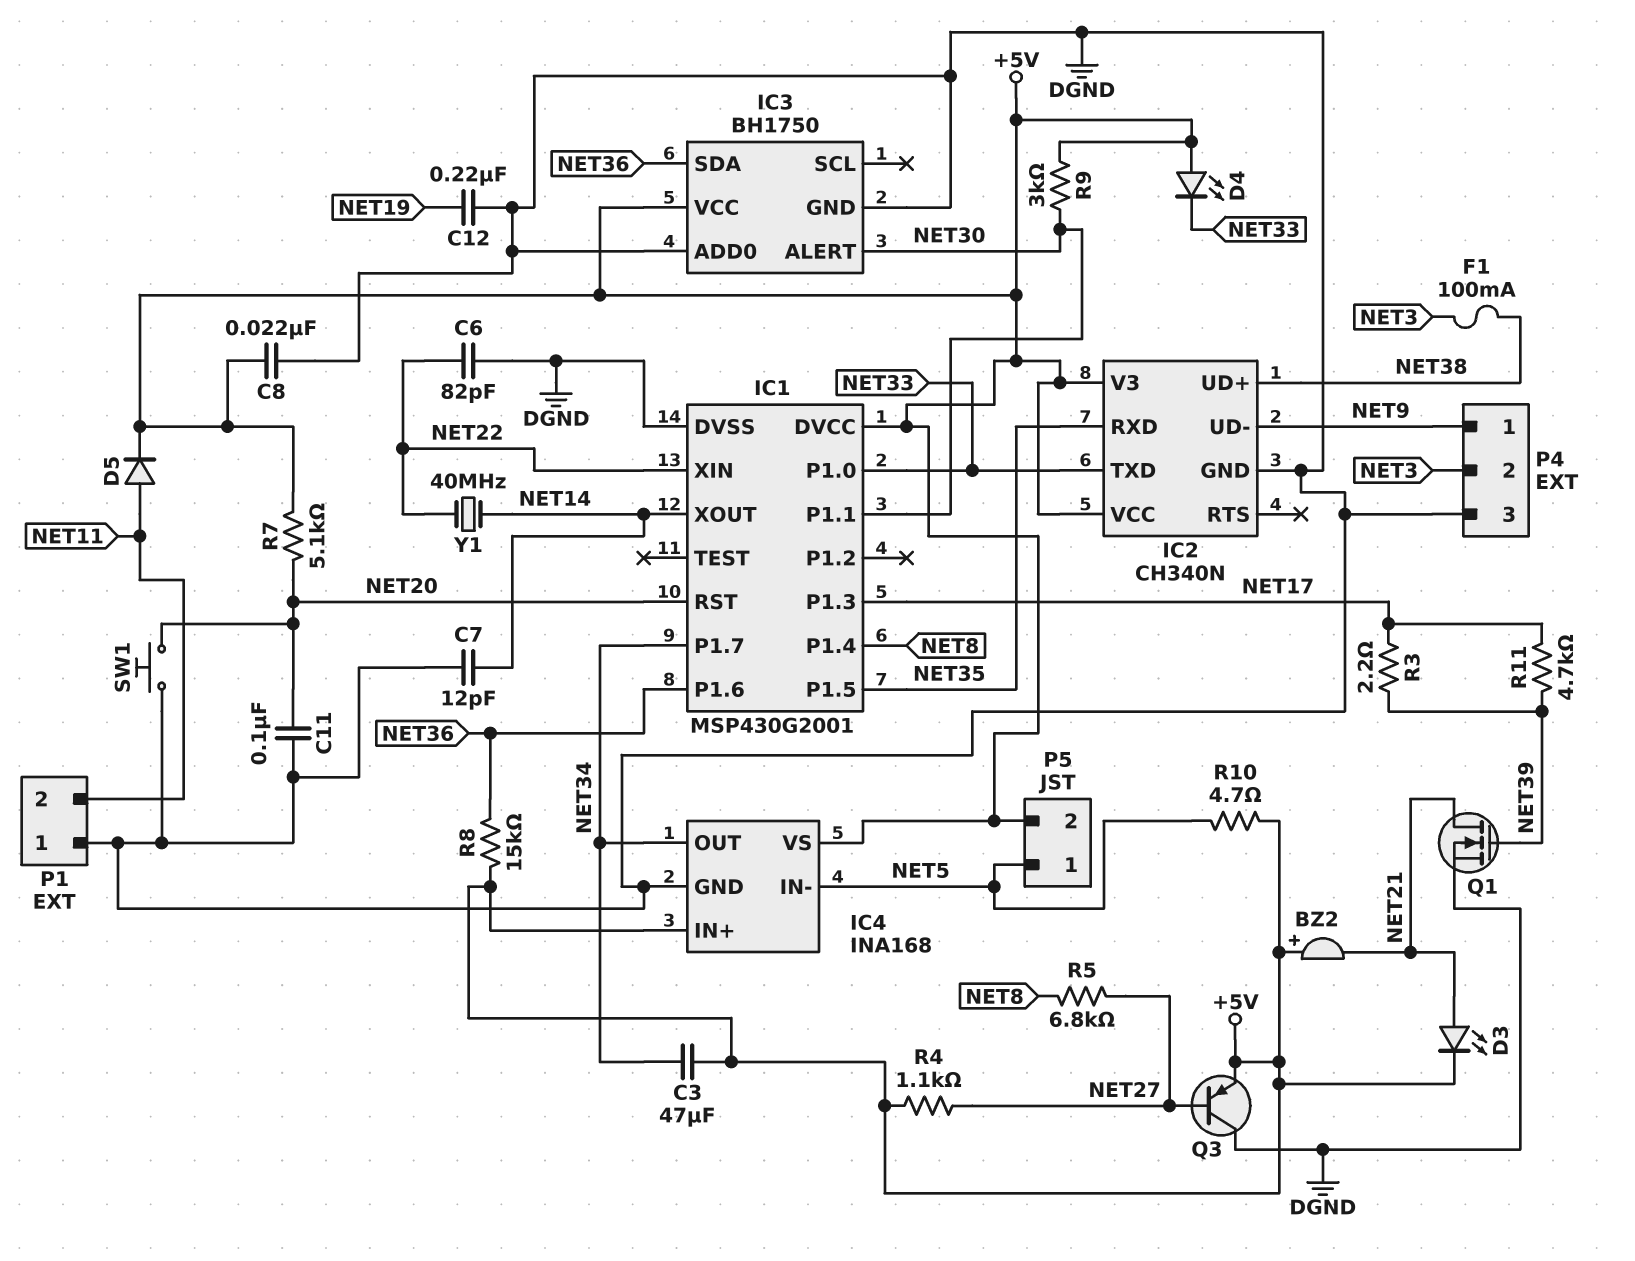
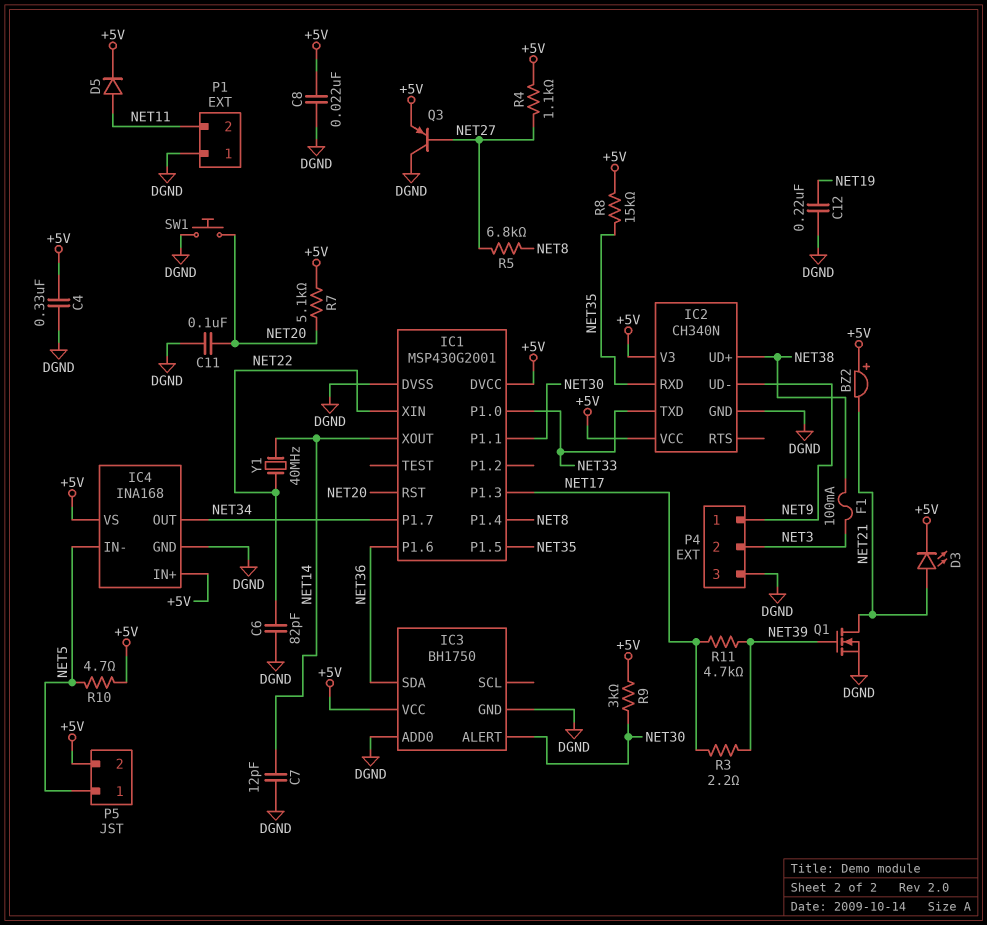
C3: 47uF (+5V, NET34) -> none
C4: none -> 330nF (+5V, DGND)
D4: LED (A +5V, K NET33) -> none
R8: 15k (+5V, NET36) -> 15k (+5V, NET35)

